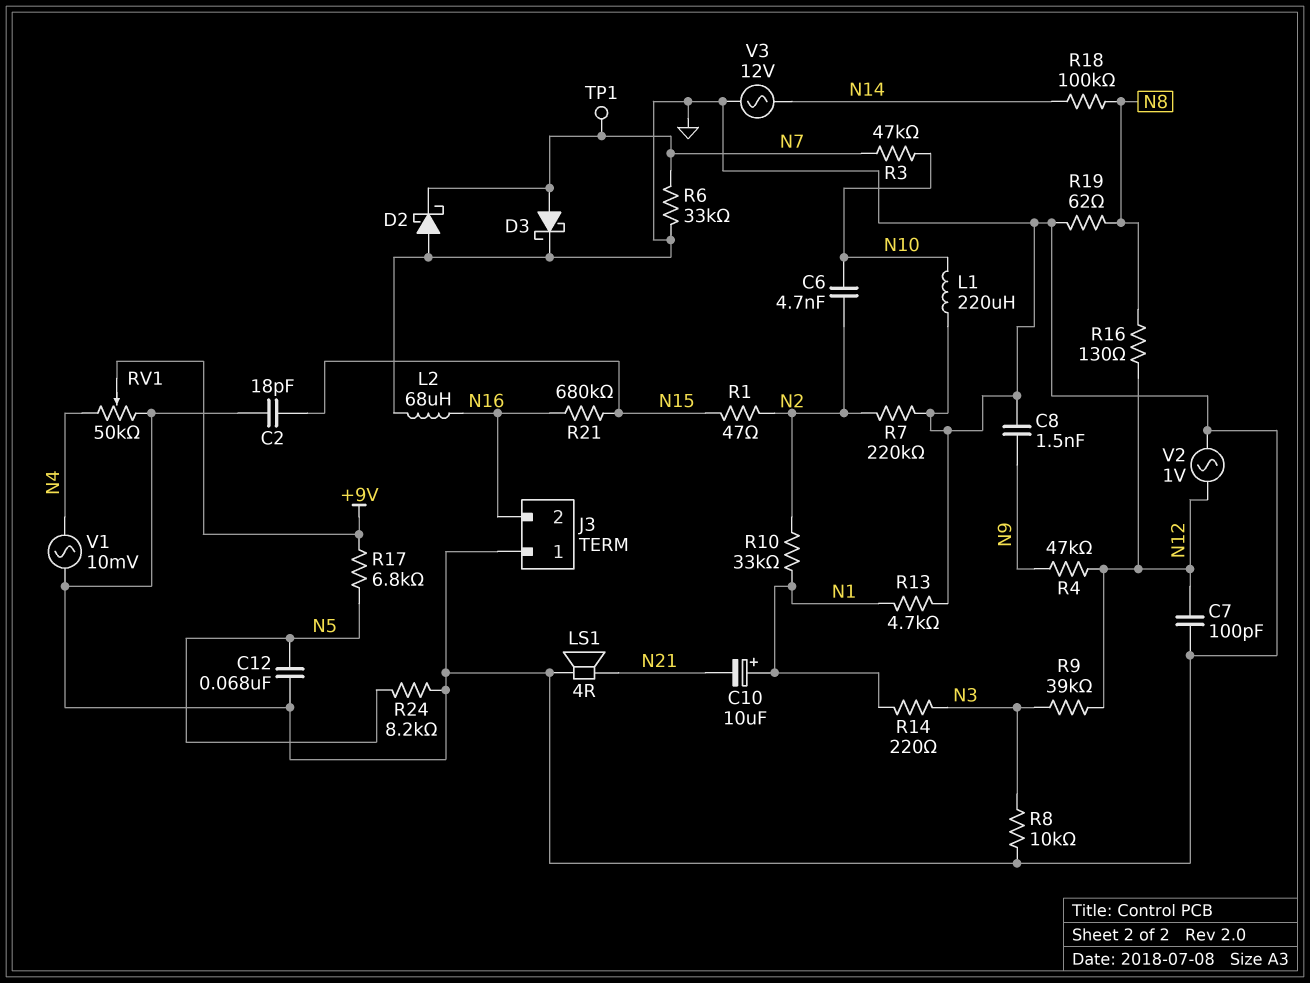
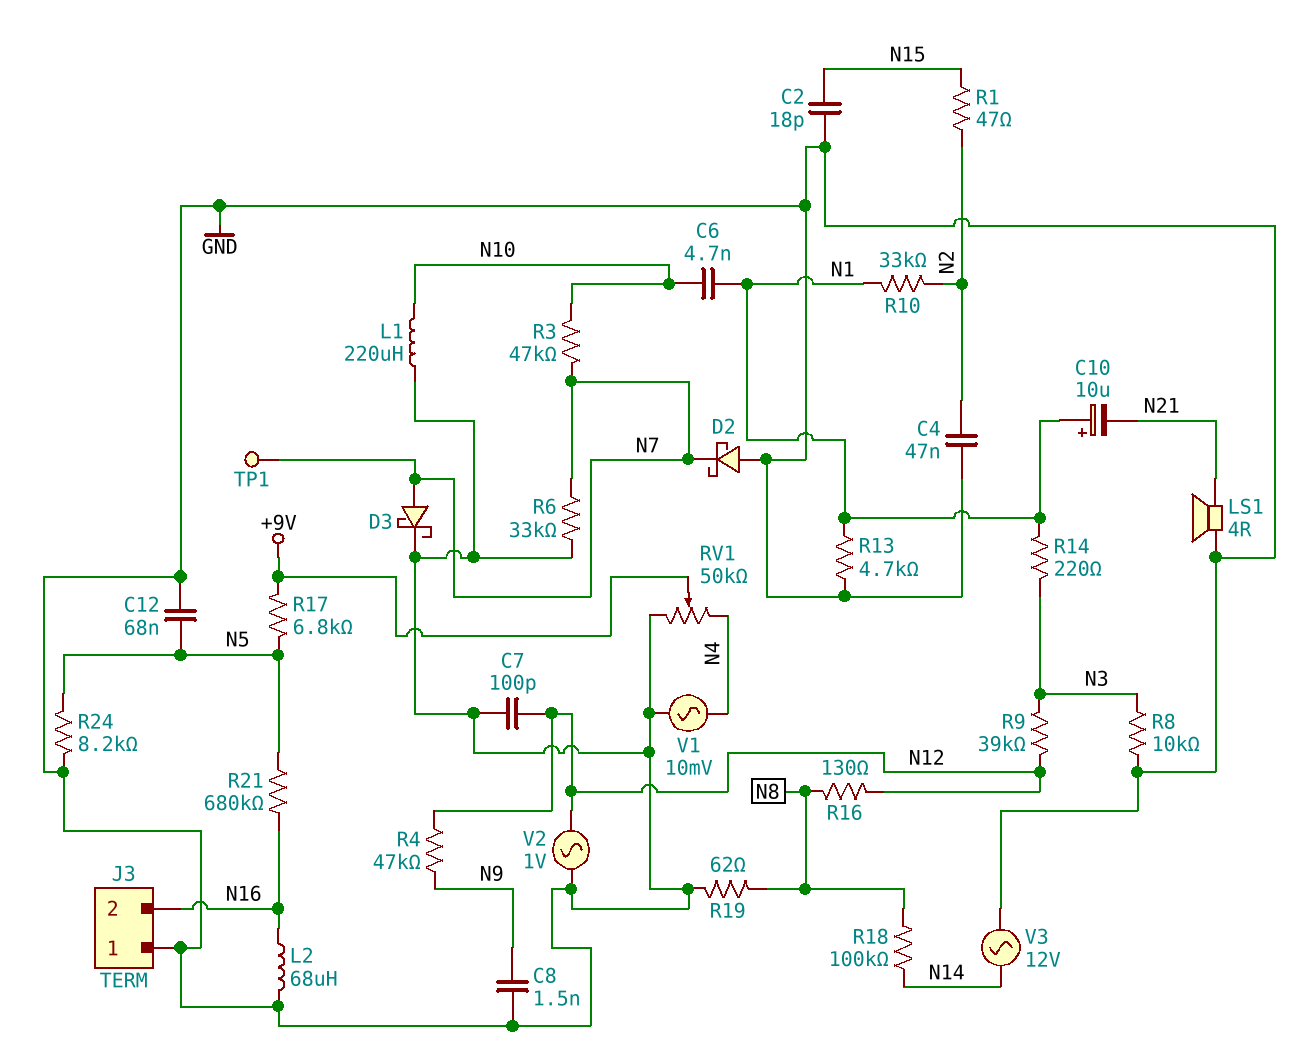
C4: none -> 47nF (GND, N2)
C6: 4.7nF (N2, N10) -> 4.7nF (N1, N10)
R7: 220k (GND, N2) -> none
R21: 680k (N15, N16) -> 680k (N5, N16)

